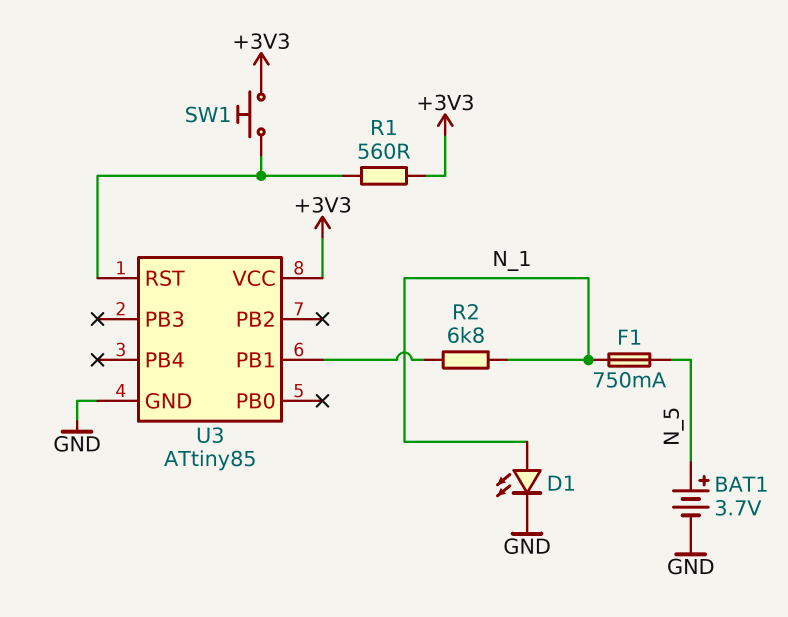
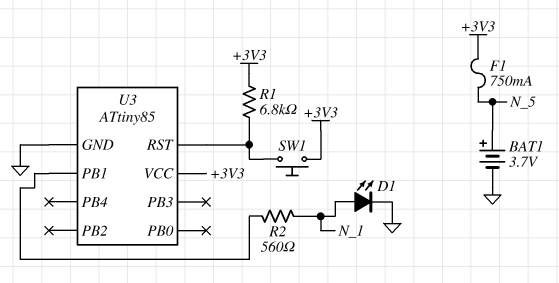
F1: 750mA (N_1, N_5) -> 750mA (+3V3, N_5)
R1: 560 (+3V3, U3/RST) -> 6.8k (+3V3, U3/RST)
R2: 6.8k (N_1, U3/PB1) -> 560 (N_1, U3/PB1)

